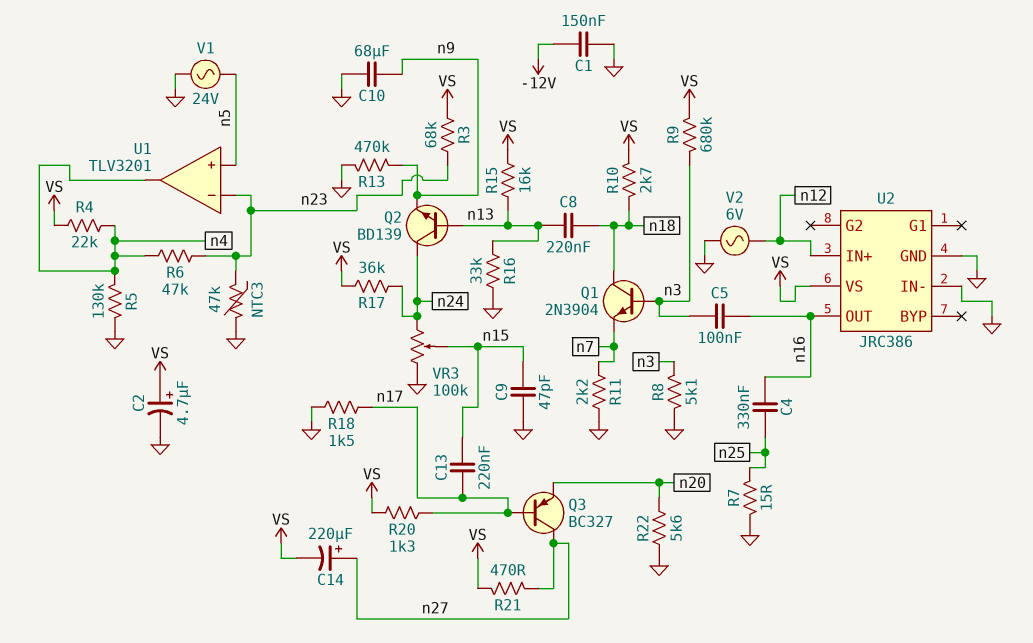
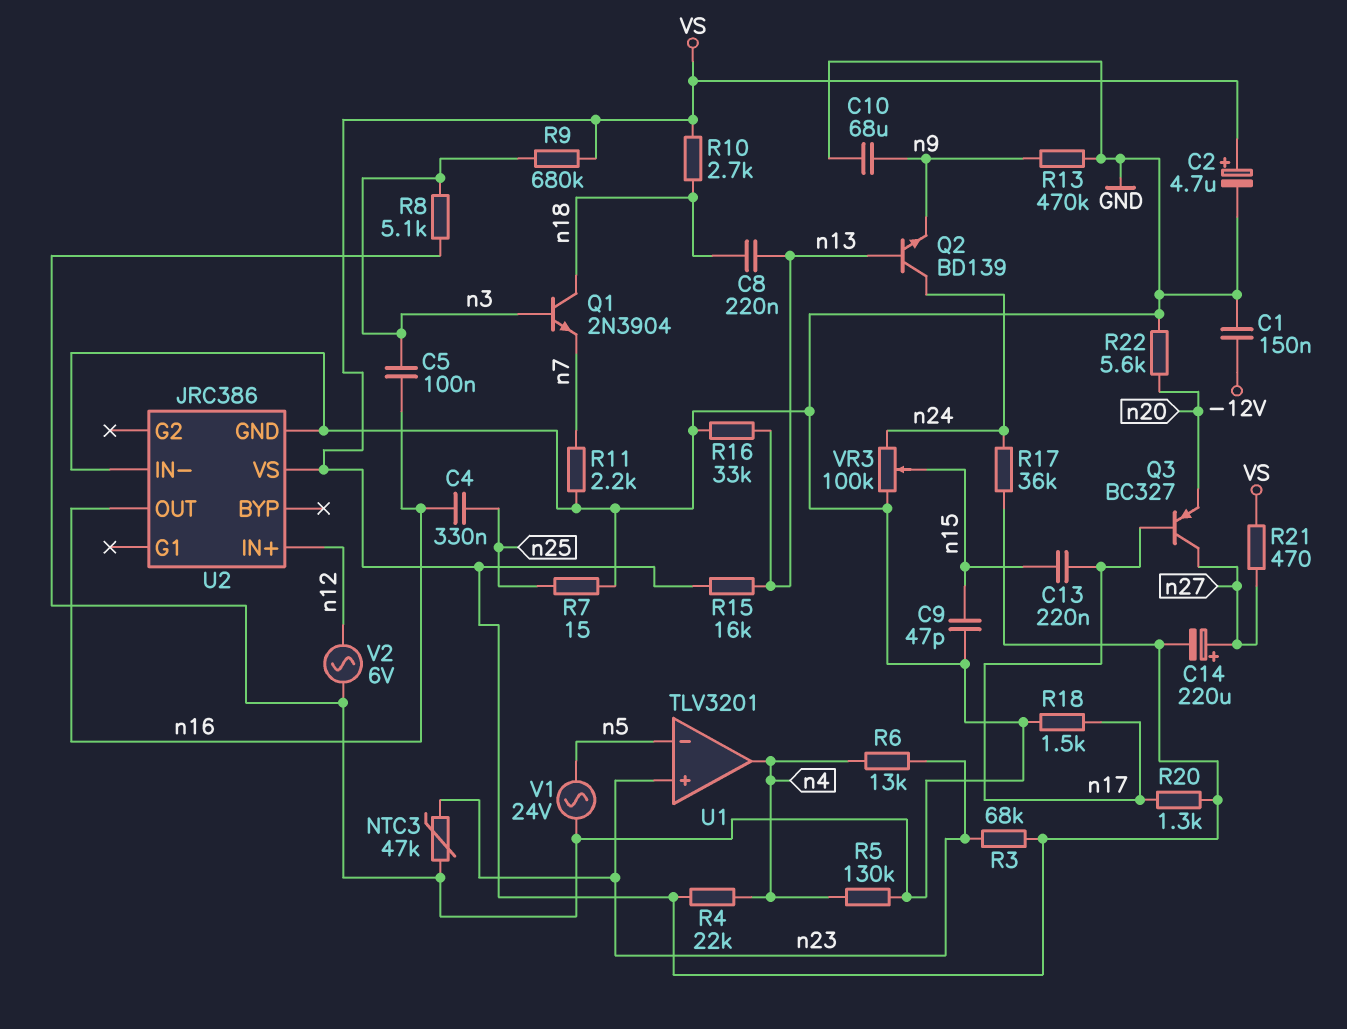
R6: 47k (n4, n23) -> 13k (n4, n23)
U1 pin in+: n5 -> n23
U1 pin in-: n23 -> n5

